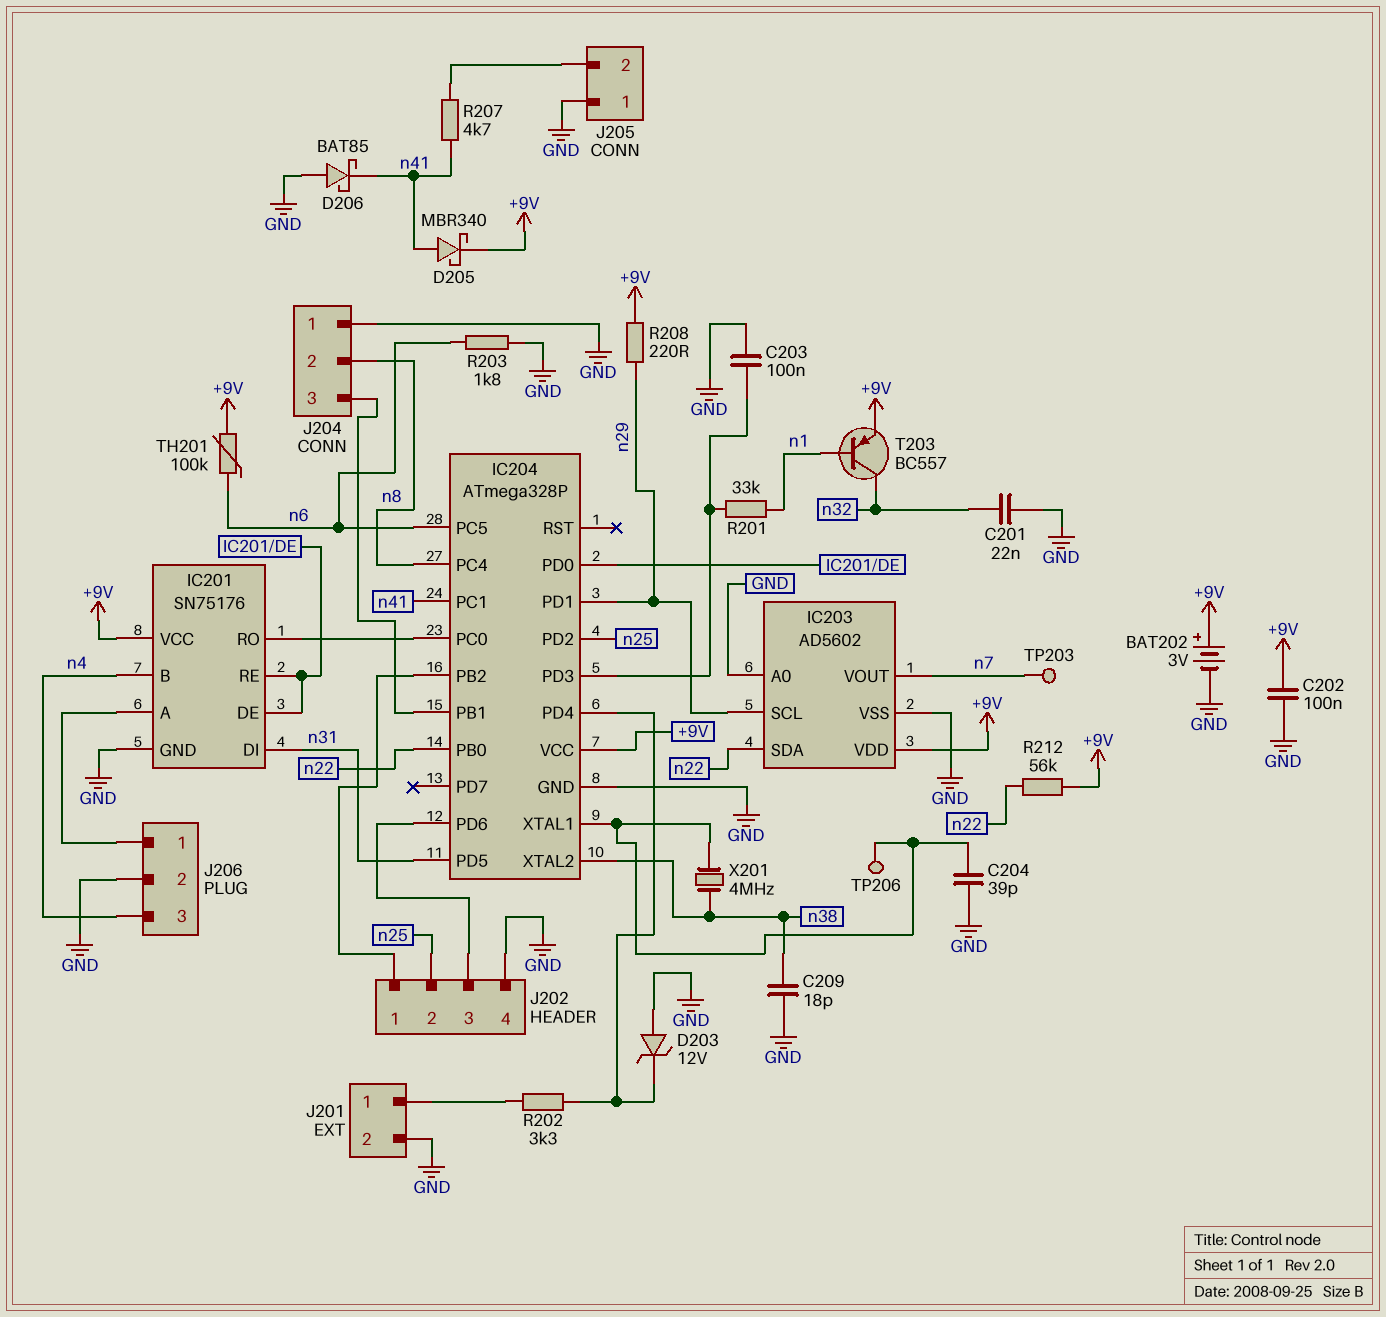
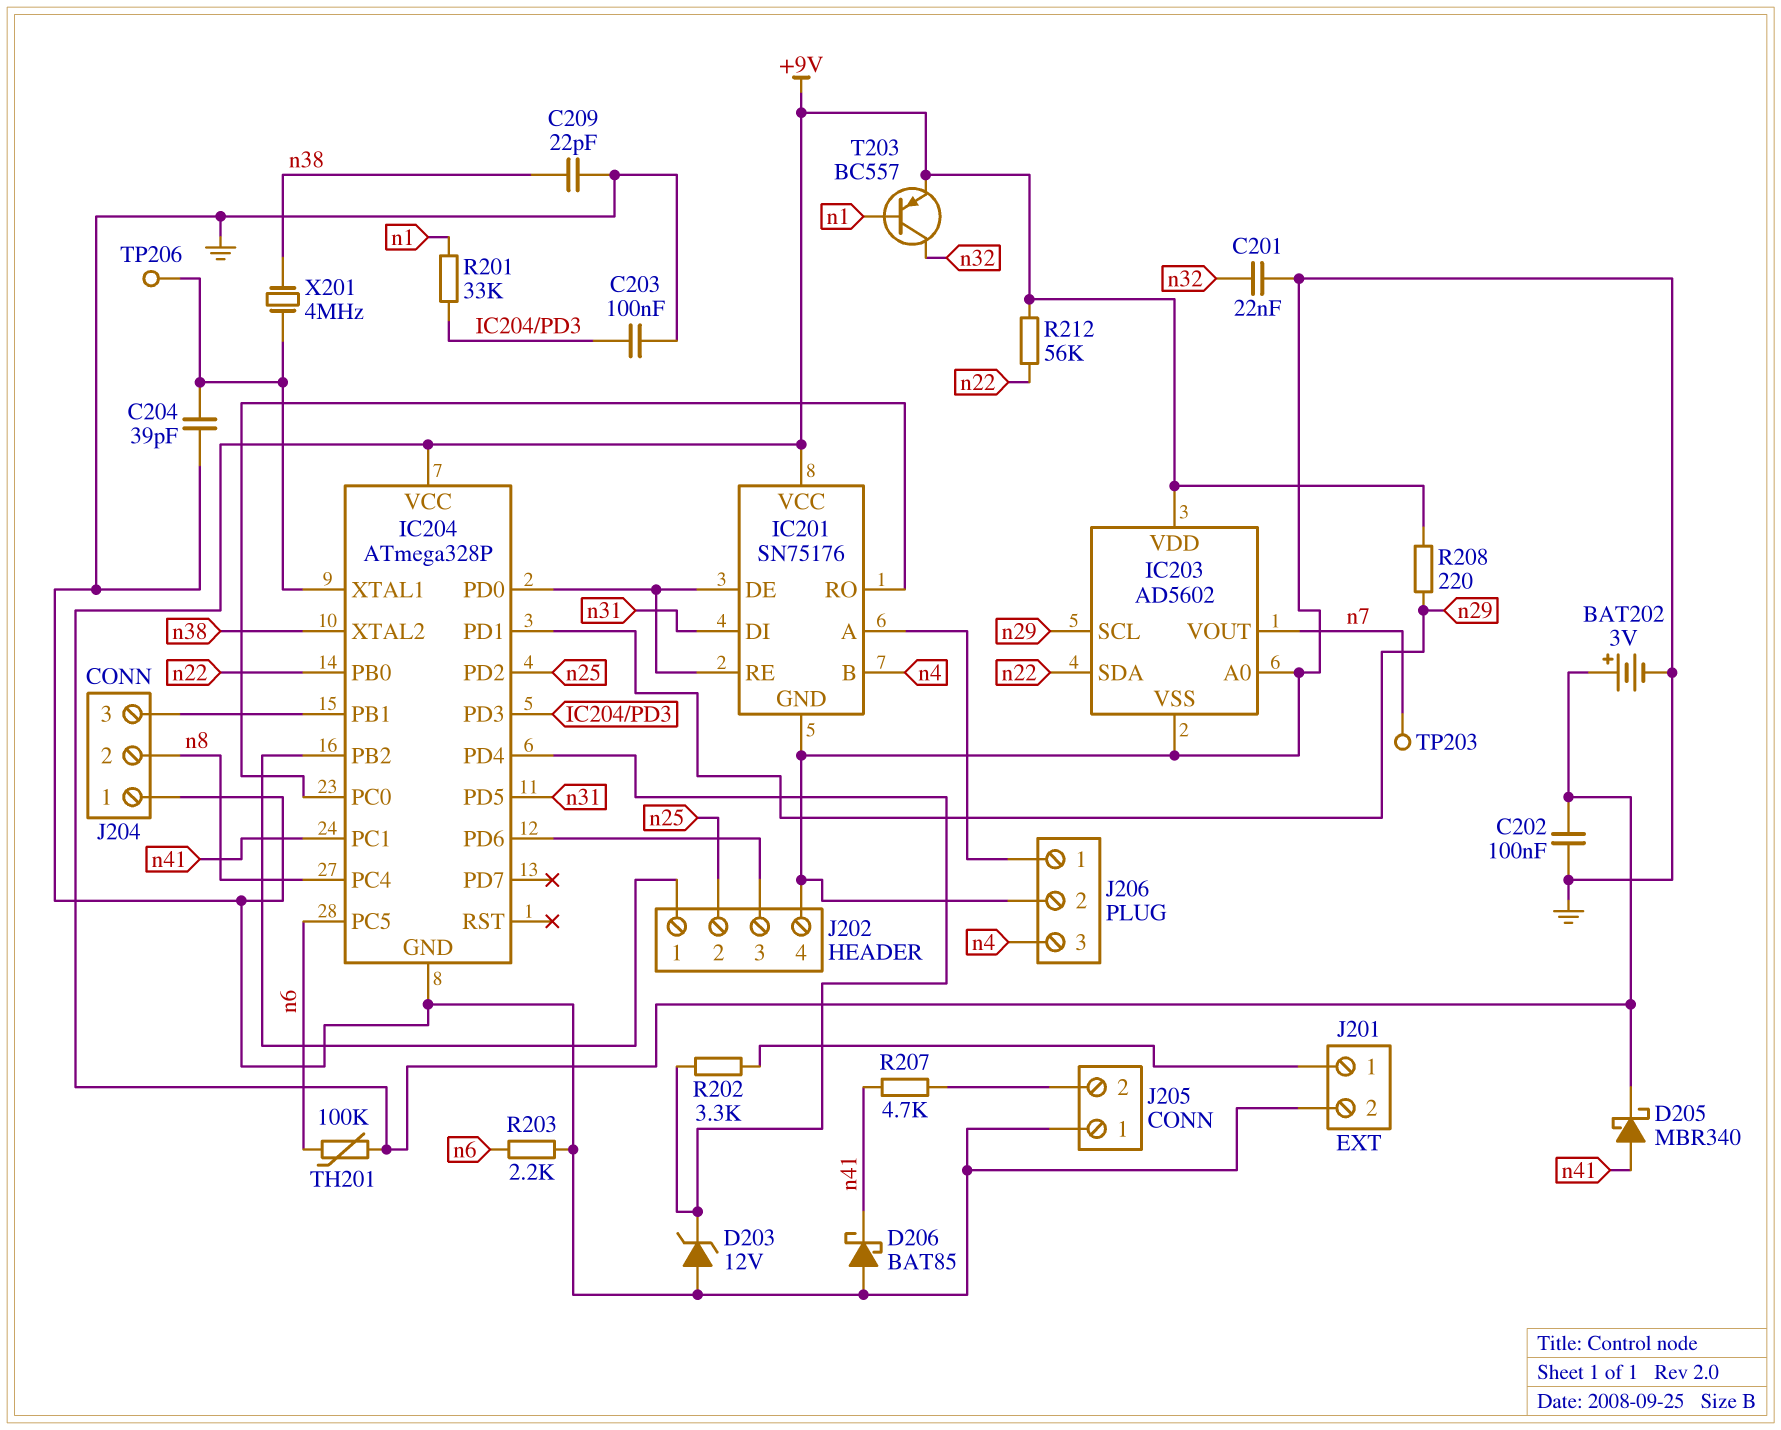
C209: 18pF (GND, n38) -> 22pF (GND, n38)
R203: 1.8k (GND, n6) -> 2.2k (GND, n6)

